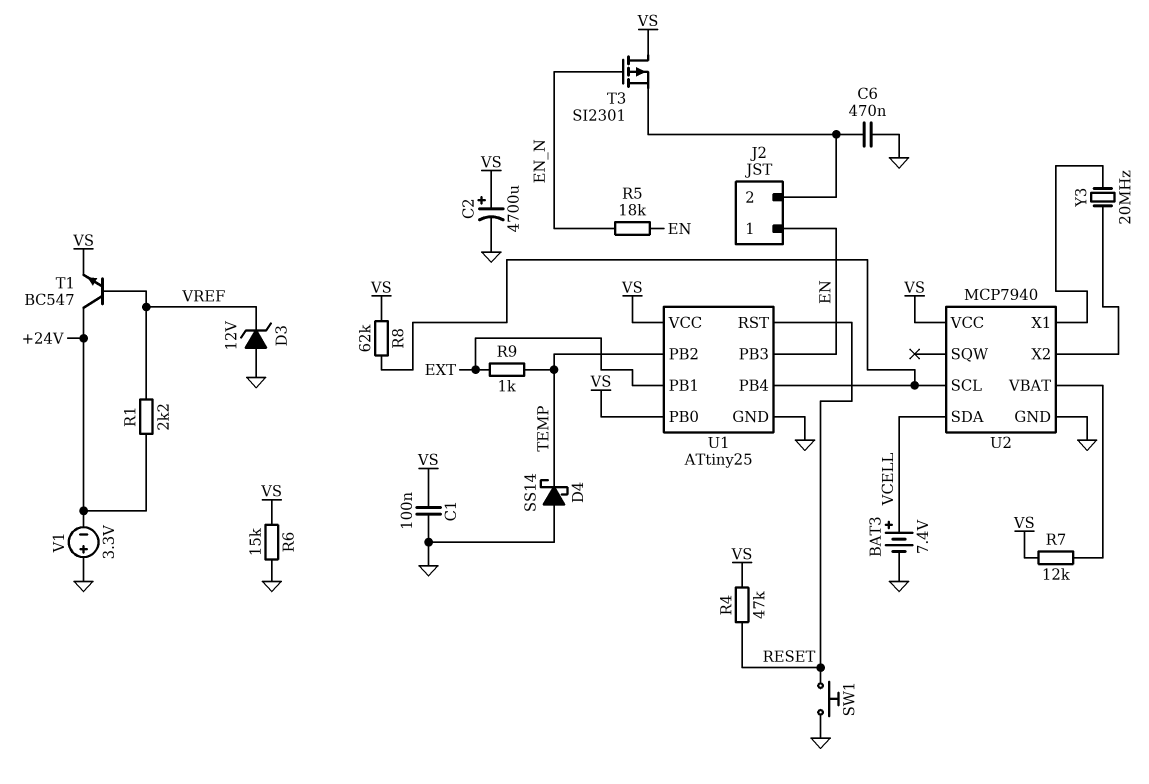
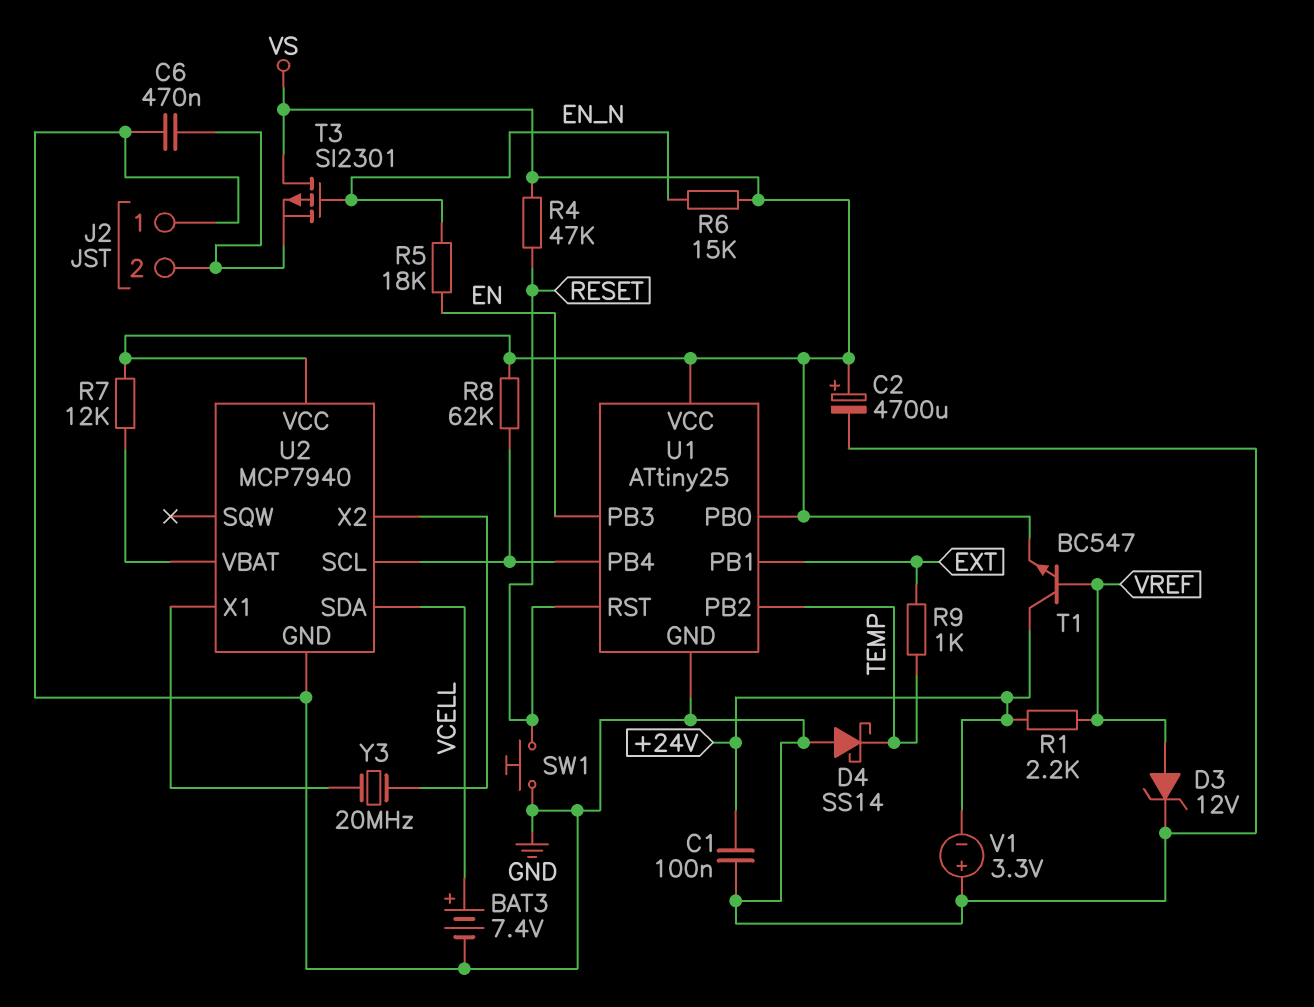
C1: 100nF (GND, VS) -> 100nF (+24V, GND)
D3: zener 12V (A GND, K VREF) -> zener 12V (A VREF, K GND)
J2 pin 1: EN -> GND
R6: 15k (GND, VS) -> 15k (EN_N, VS)

